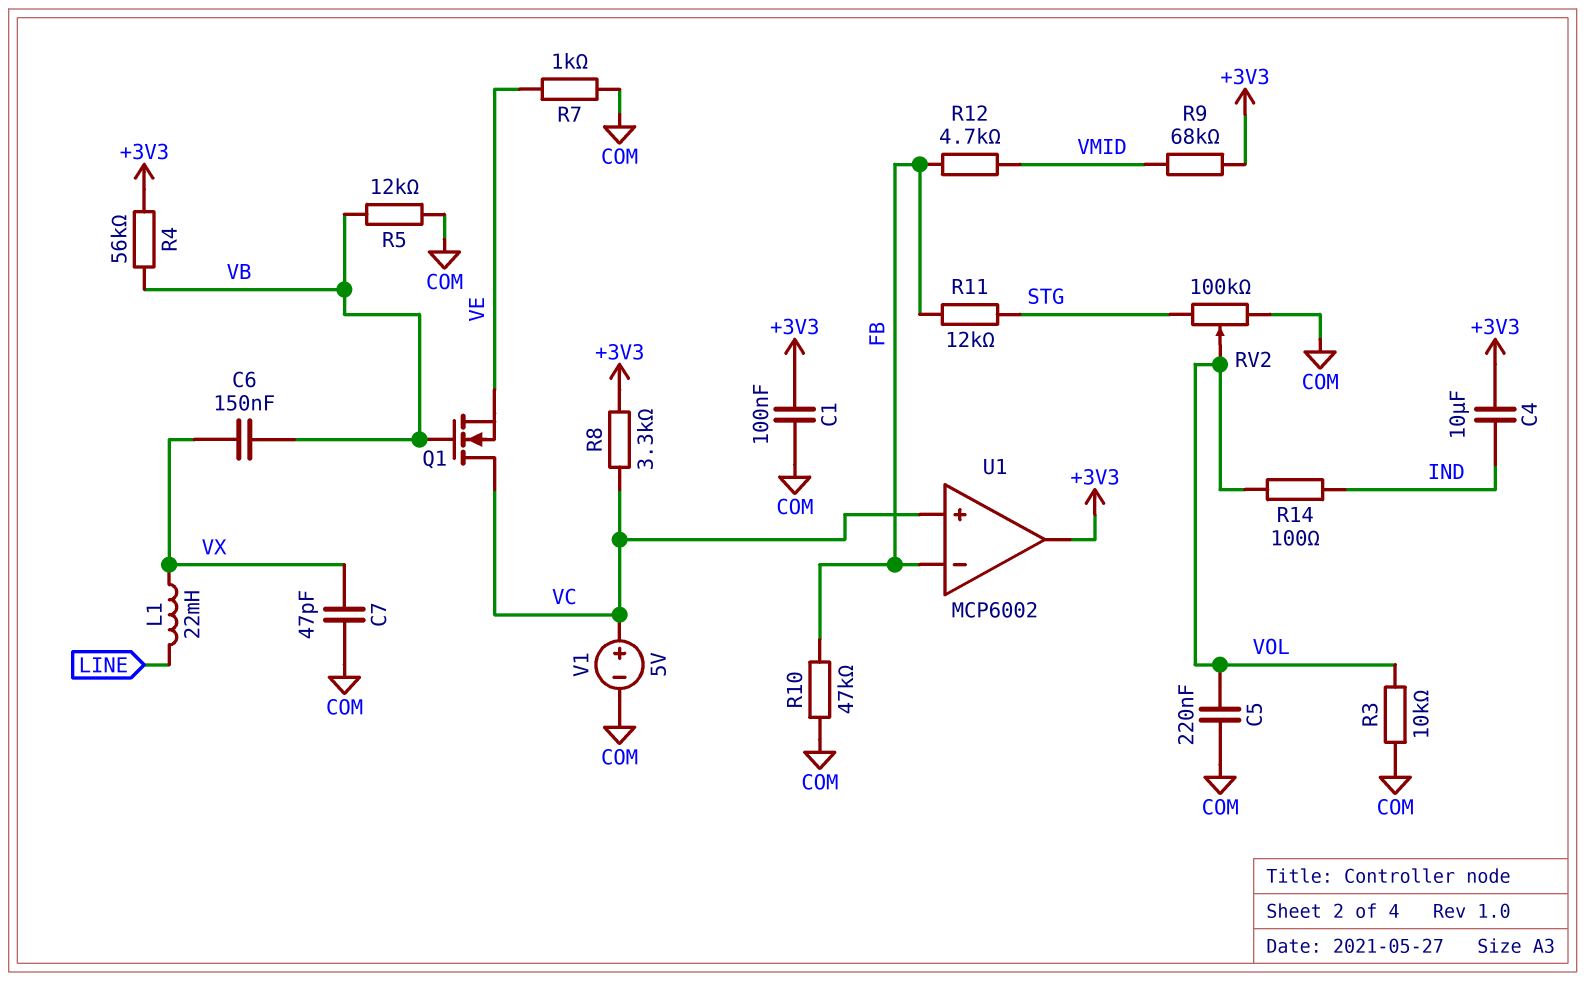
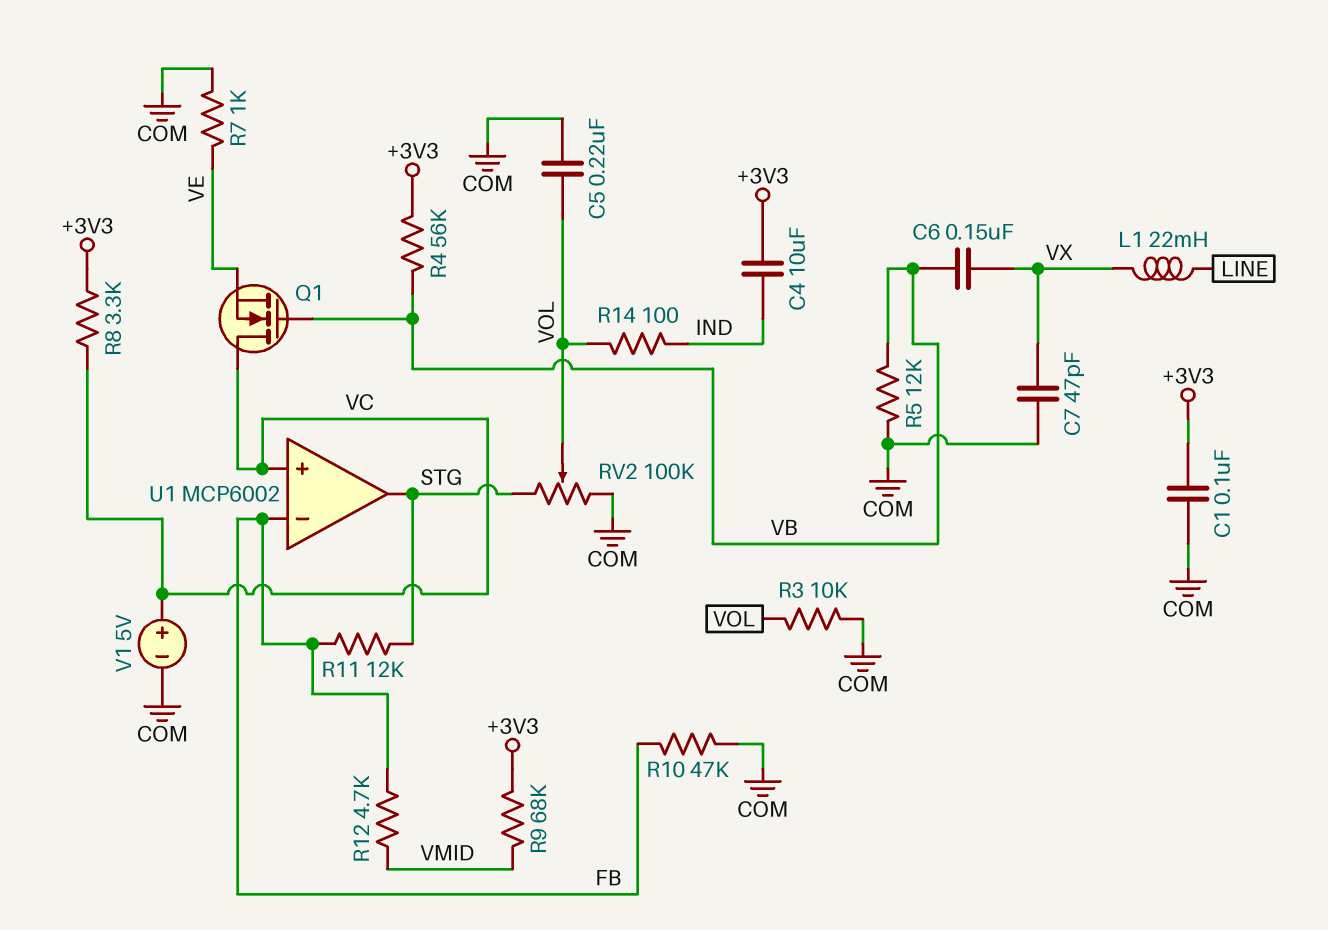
U1 pin out: +3V3 -> STG

